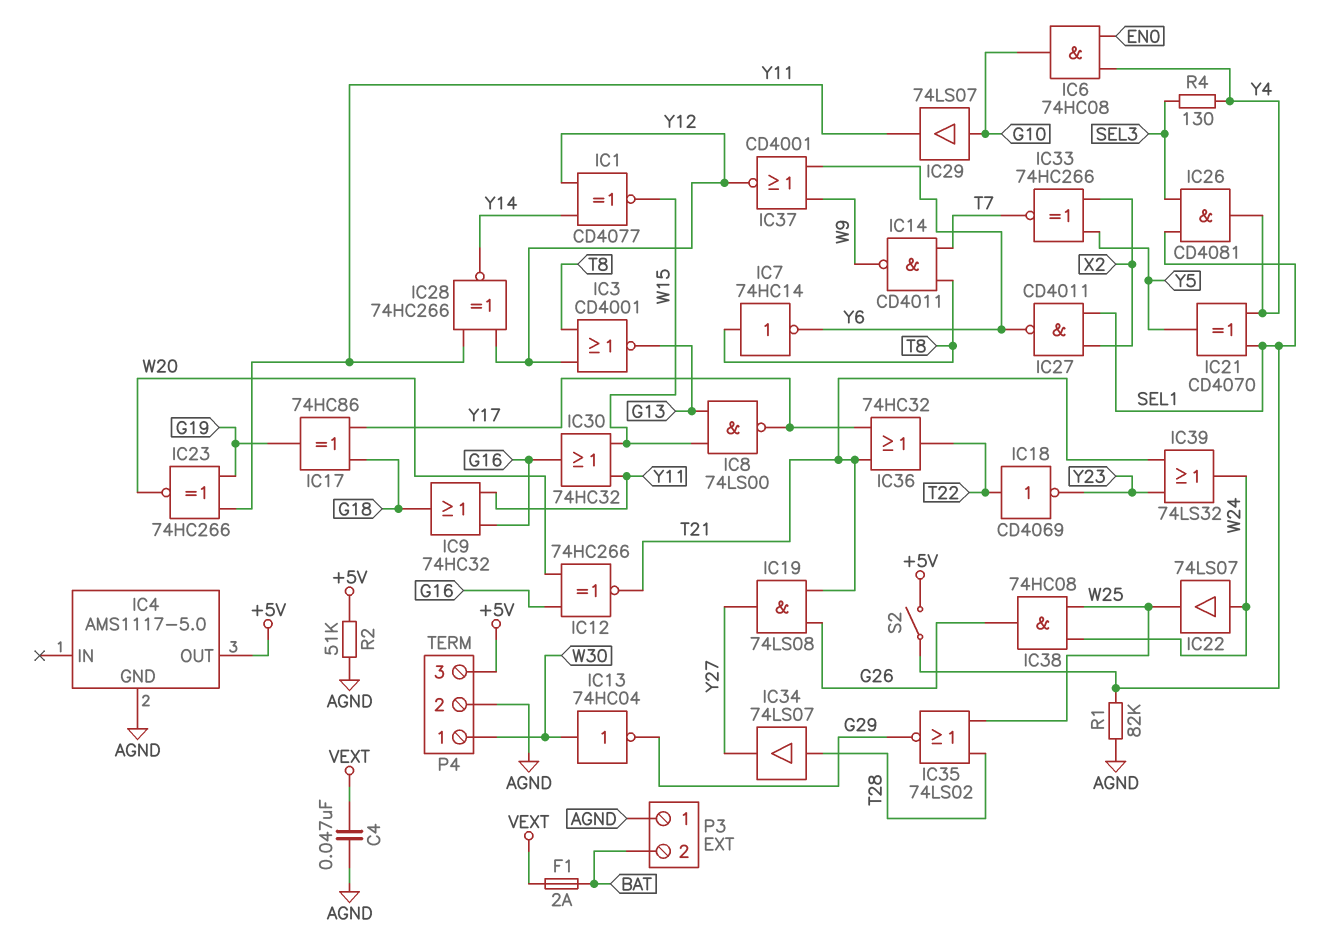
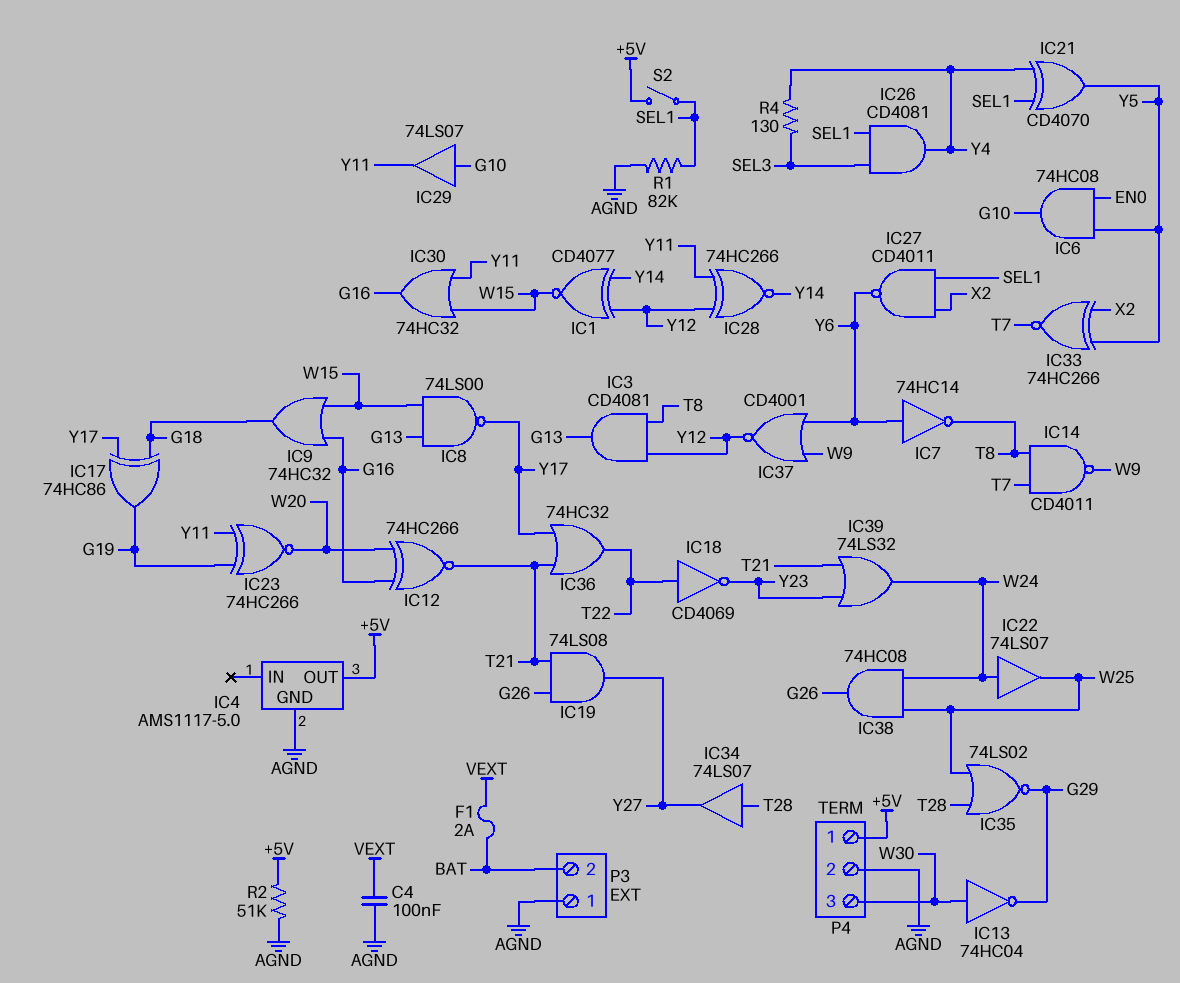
C4: 47nF (AGND, VEXT) -> 100nF (AGND, VEXT)
IC3: NOR CD4001 (in T8, in Y12, out G13) -> AND CD4081 (in T8, in Y12, out G13)
IC6: AND 74HC08 (in EN0, in Y4, out G10) -> AND 74HC08 (in EN0, in Y5, out G10)
IC7: NOT 74HC14 (in T8, out Y6) -> NOT 74HC14 (in Y6, out T8)
IC9: OR 74HC32 (in G16, in Y11, out G18) -> OR 74HC32 (in G16, in W15, out G18)
P4 pin 1: W30 -> +5V
P4 pin 3: +5V -> W30

